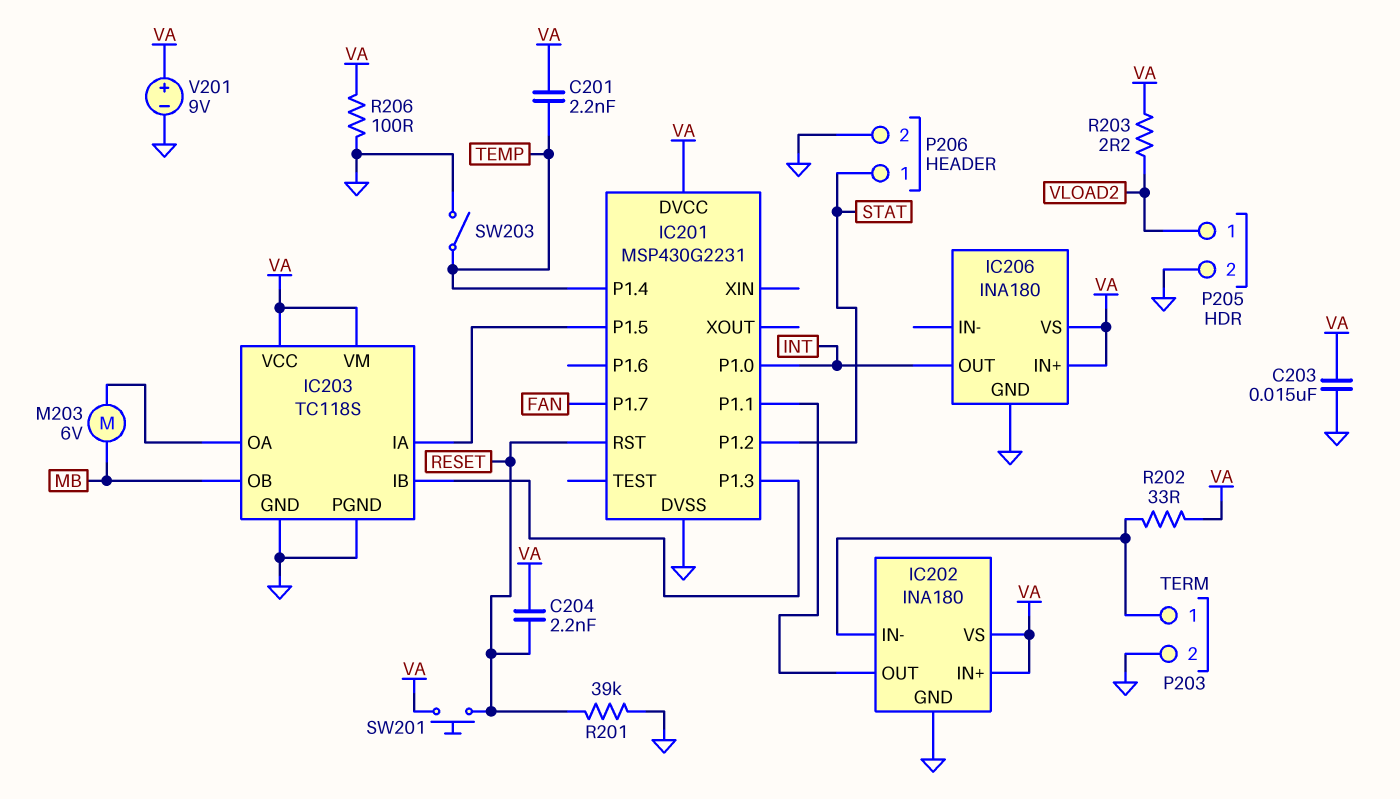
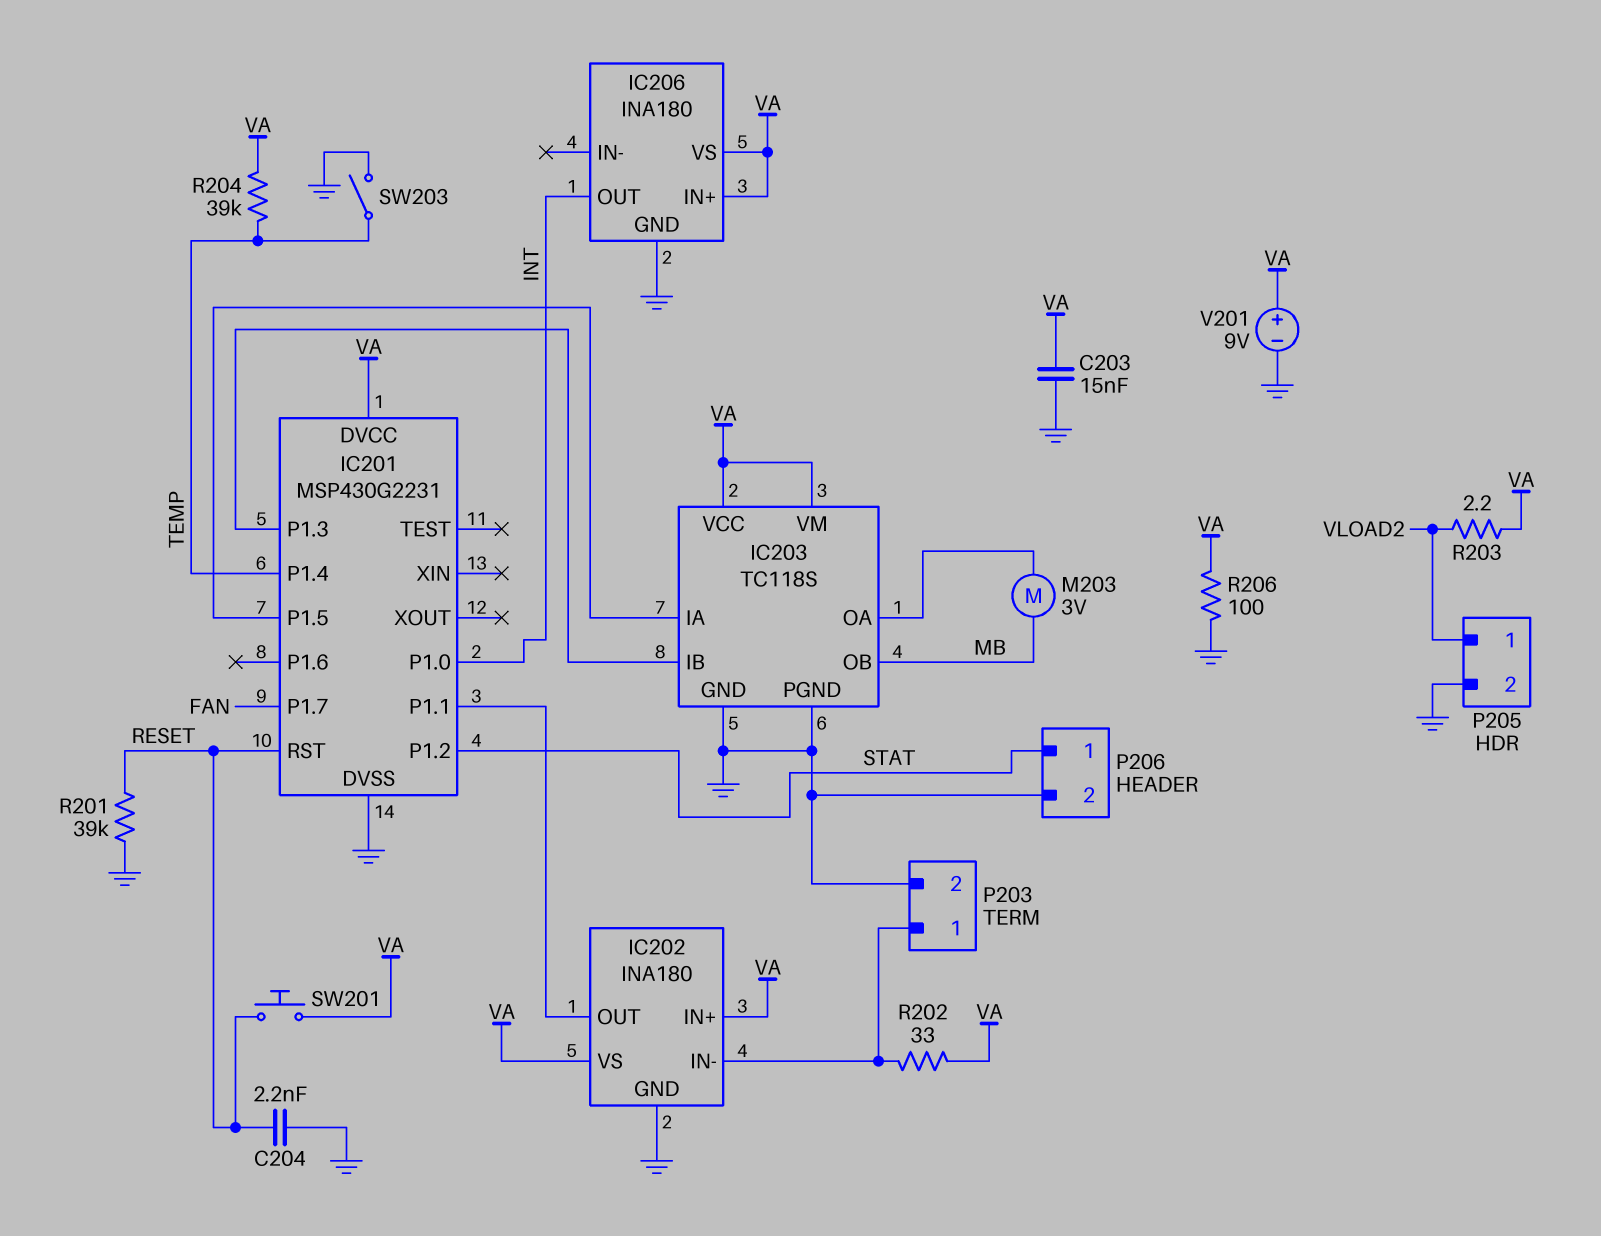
C201: 2.2nF (TEMP, VA) -> none
C204: 2.2nF (RESET, VA) -> 2.2nF (GND, RESET)
M203: motor 6V (IC203/OA, MB) -> motor 3V (IC203/OA, MB)
R204: none -> 39k (TEMP, VA)

